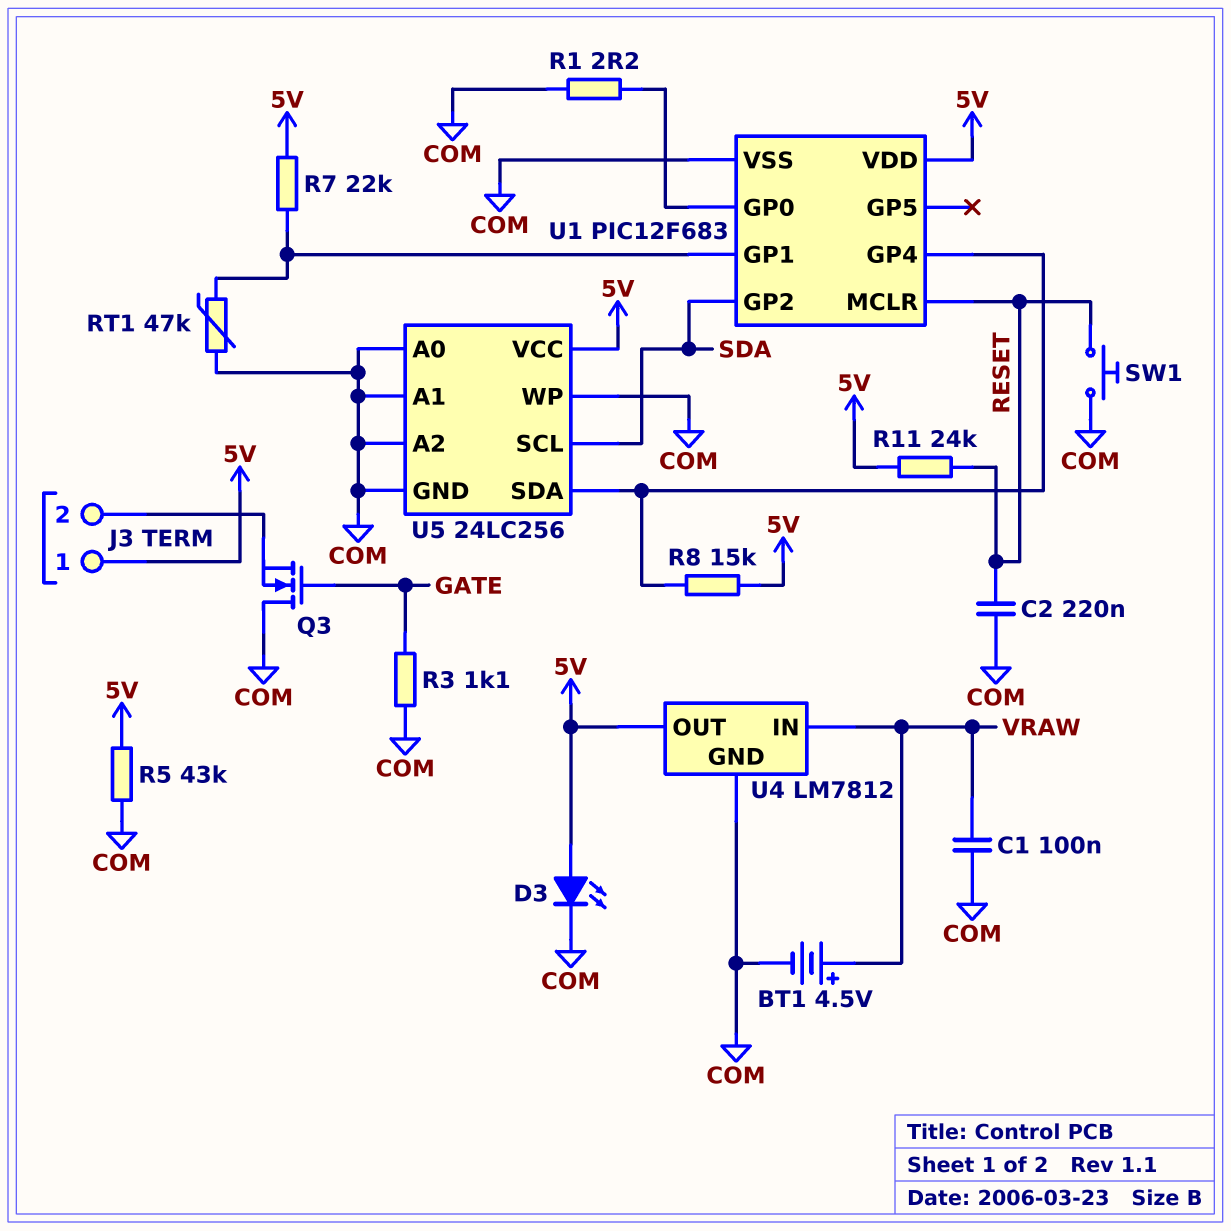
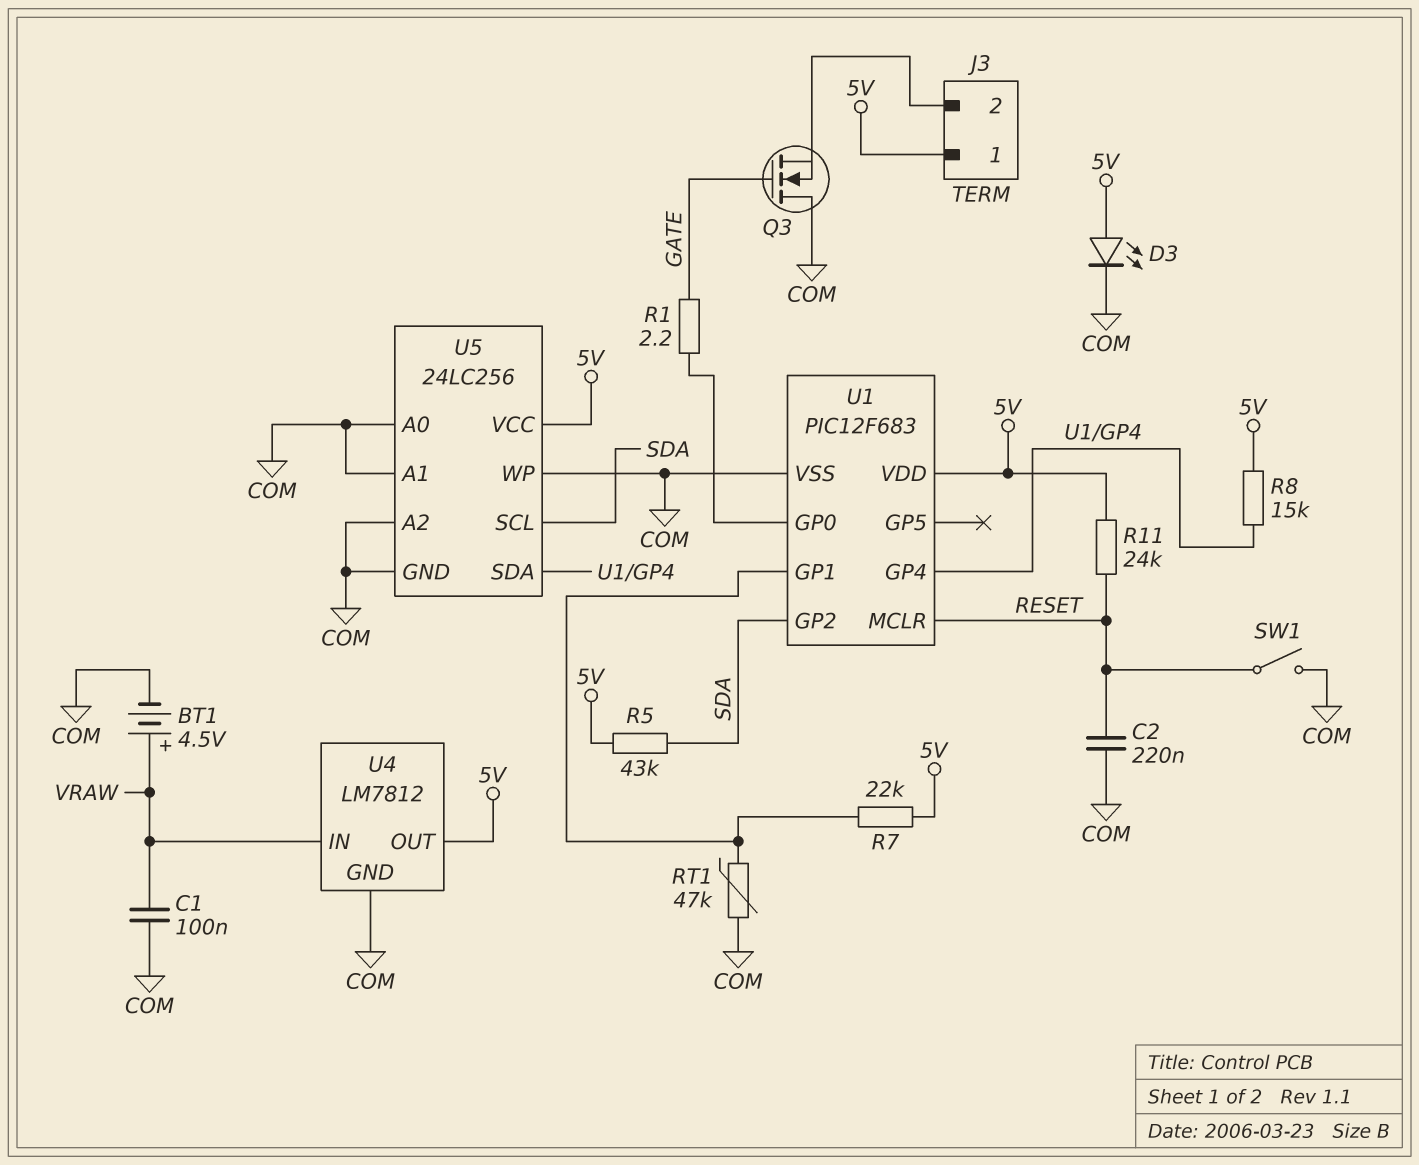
R1: 2.2 (COM, U1/GP0) -> 2.2 (GATE, U1/GP0)
R3: 1.1k (COM, GATE) -> none
R5: 43k (5V, COM) -> 43k (5V, SDA)
SW1: button (COM, RESET) -> switch (COM, RESET)

